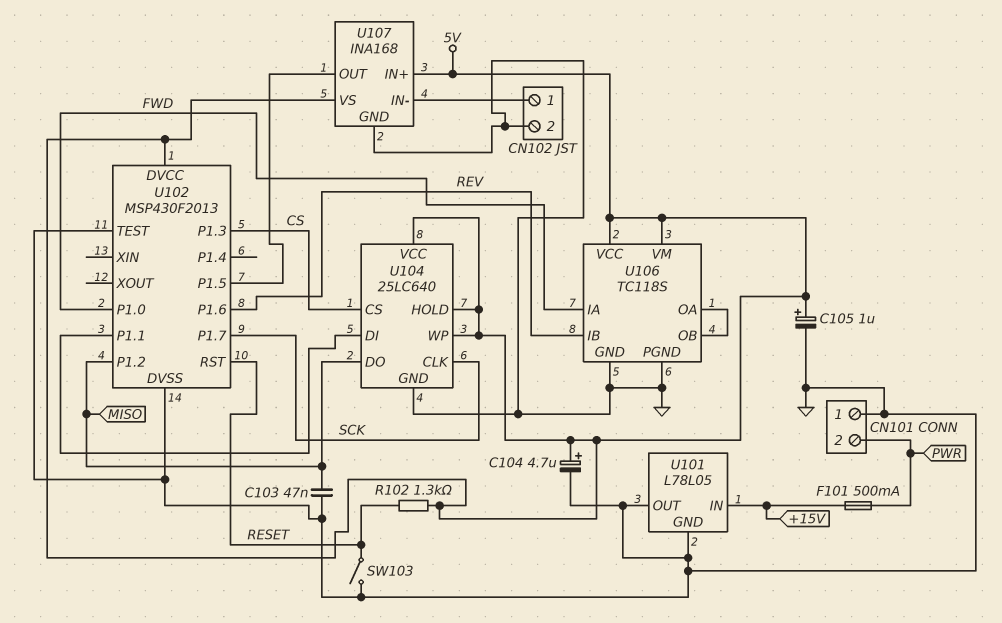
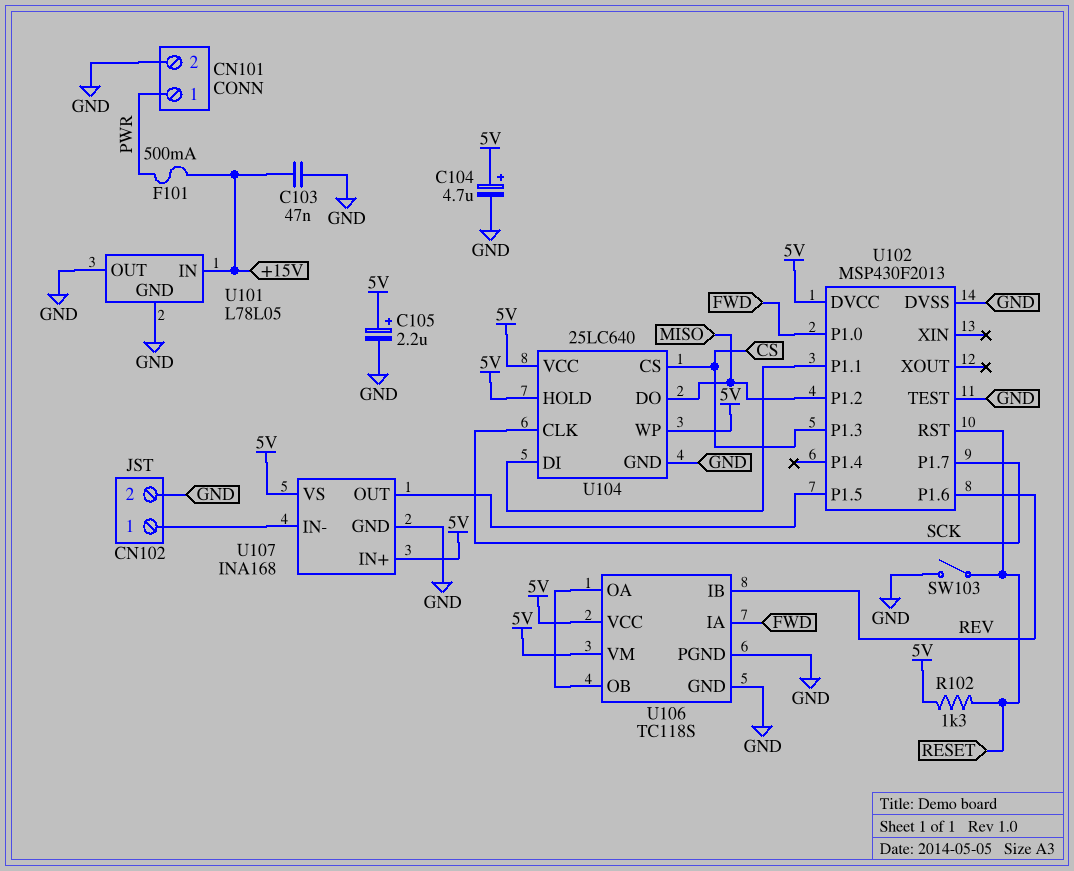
C103: 47nF (GND, MISO) -> 47nF (+15V, GND)
C105: 1uF (plus 5V, minus GND) -> 2.2uF (plus 5V, minus GND)
CN101 pin 1: GND -> PWR
CN101 pin 2: PWR -> GND

